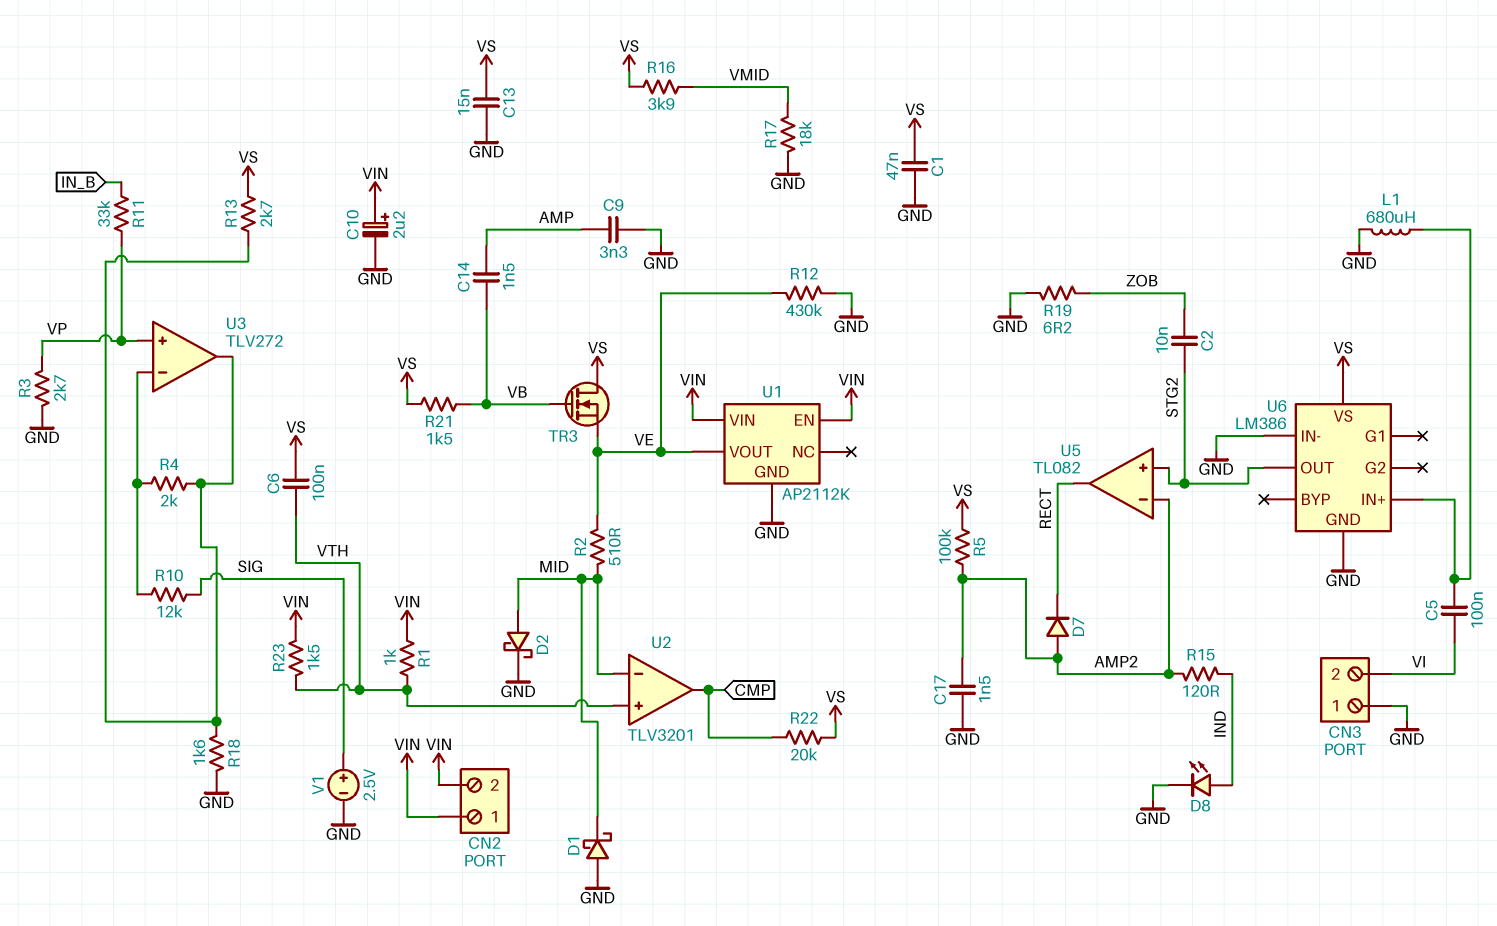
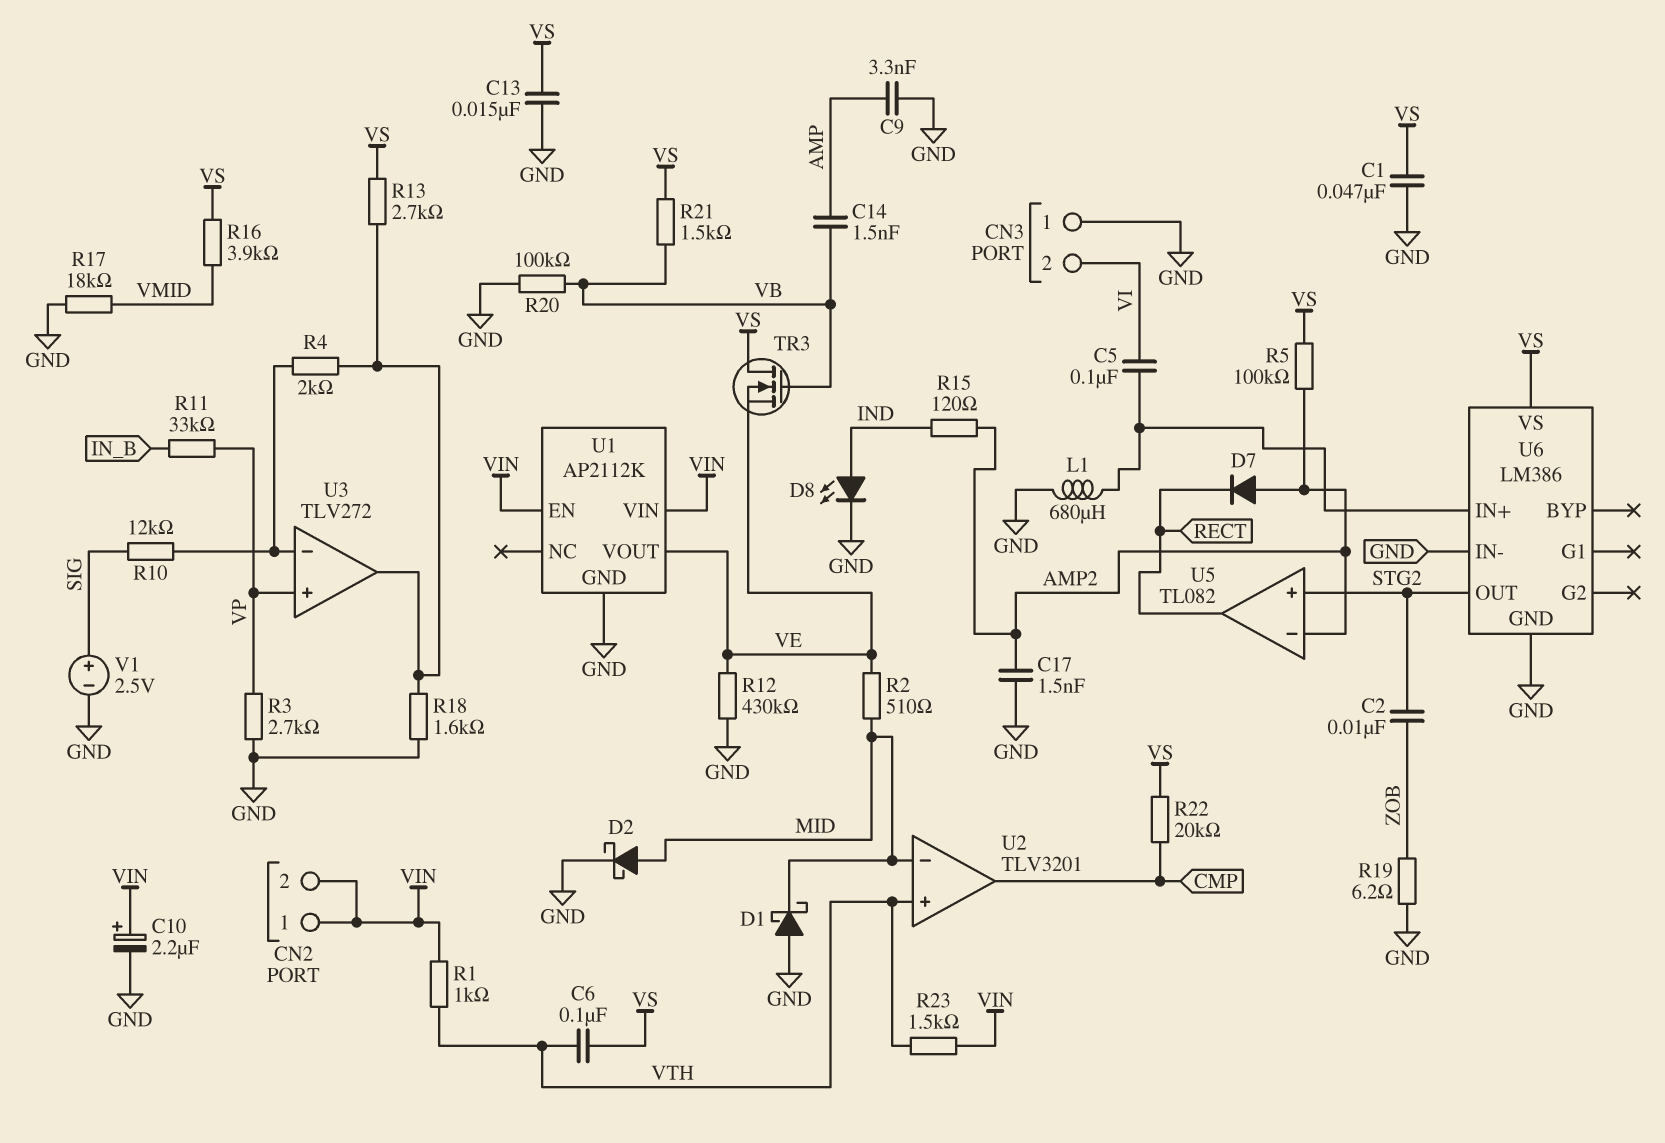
R20: none -> 100k (GND, VB)

